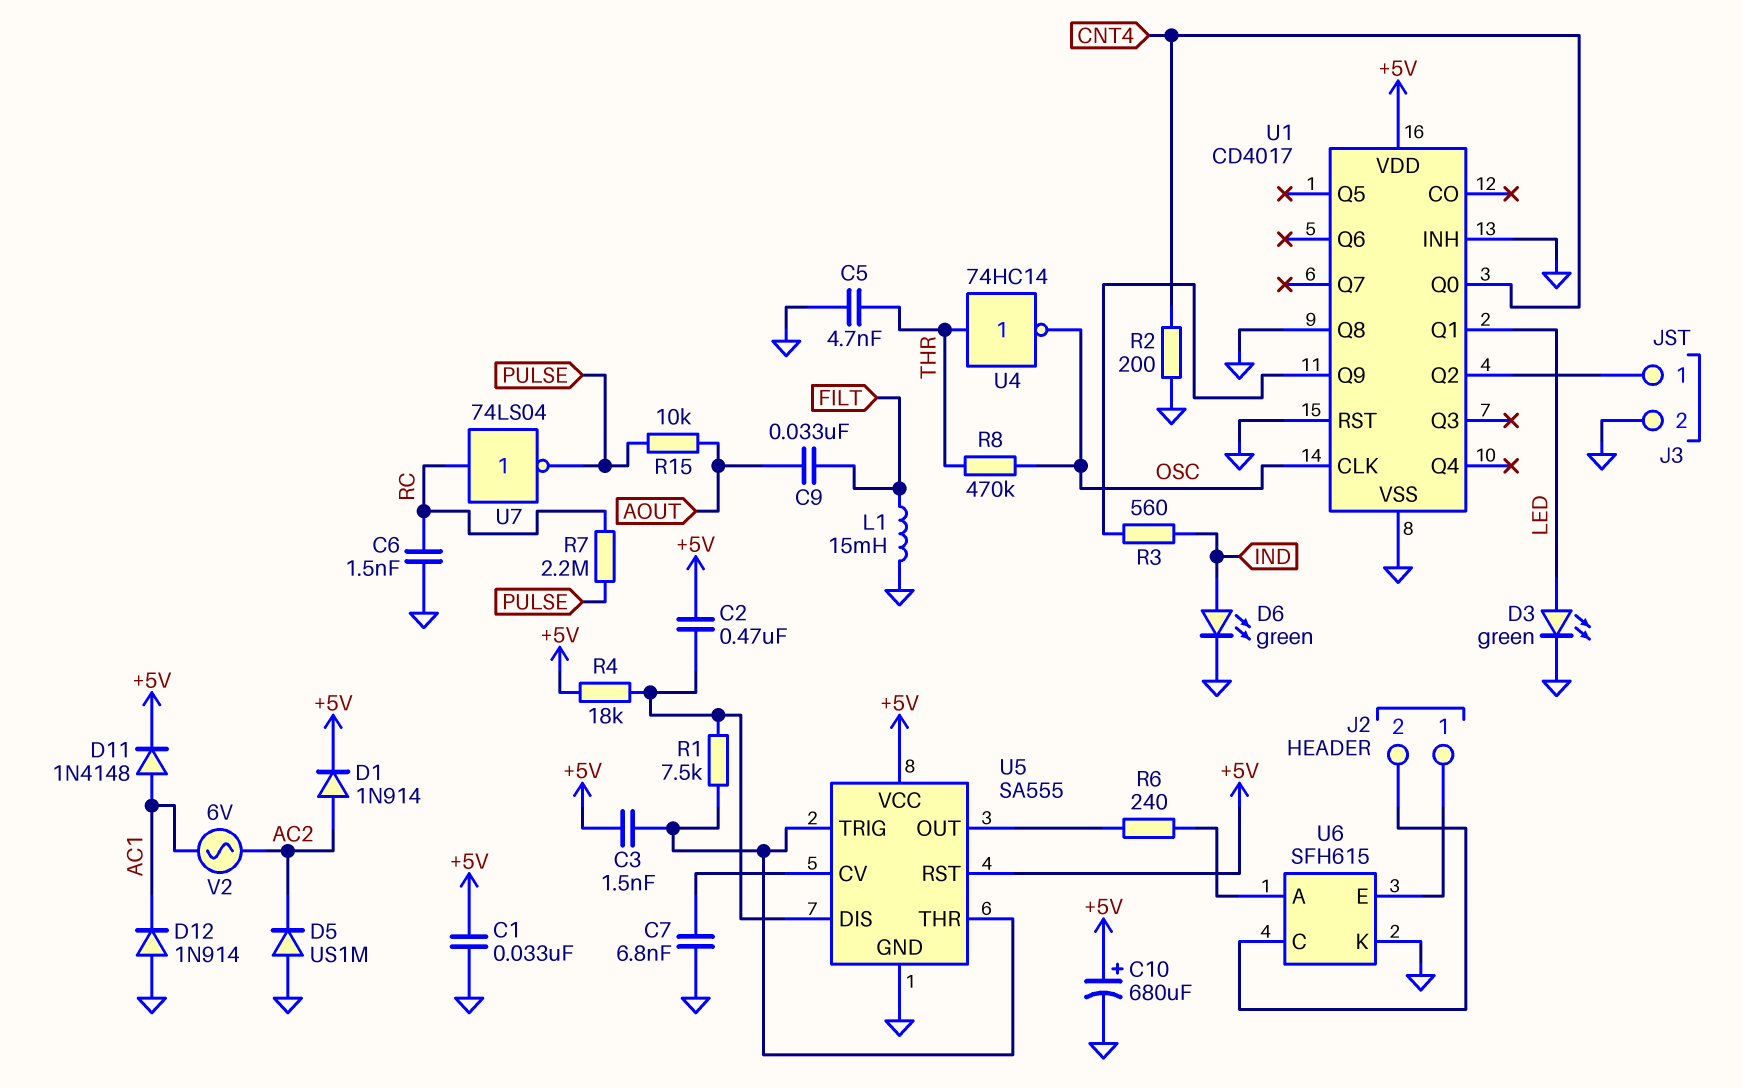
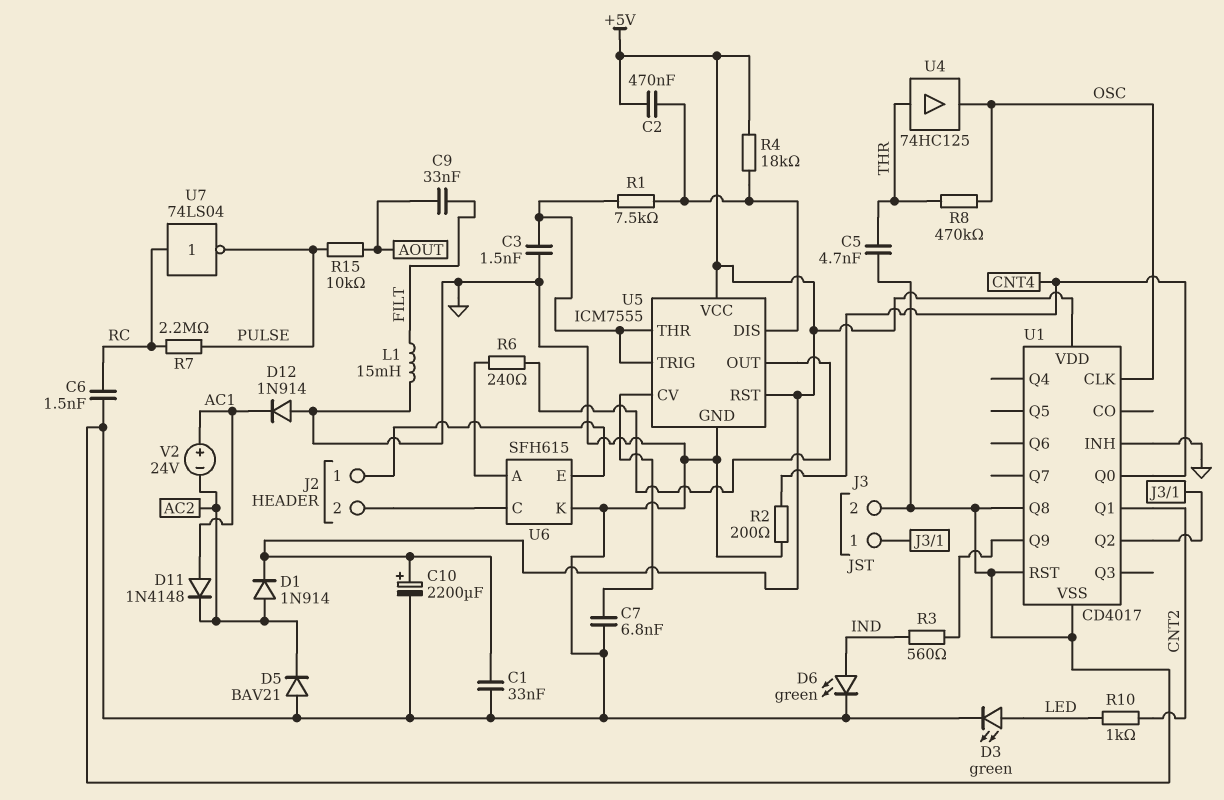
C3: 1.5nF (+5V, U5/THR) -> 1.5nF (GND, U5/THR)
C10: 680uF (plus +5V, minus GND) -> 2200uF (plus +5V, minus GND)
D5: diode US1M (A GND, K AC2) -> diode BAV21 (A GND, K AC2)
D11: diode 1N4148 (A AC1, K +5V) -> diode 1N4148 (A AC1, K AC2)
R10: none -> 1k (CNT2, LED)
U1 pin Q1: LED -> CNT2
U4: NOT 74HC14 (in THR, out OSC) -> buffer 74HC125 (in THR, out OSC)
U5: SA555 -> ICM7555
V2: AC 6V (AC1, AC2) -> 24V (plus AC1, minus AC2)

